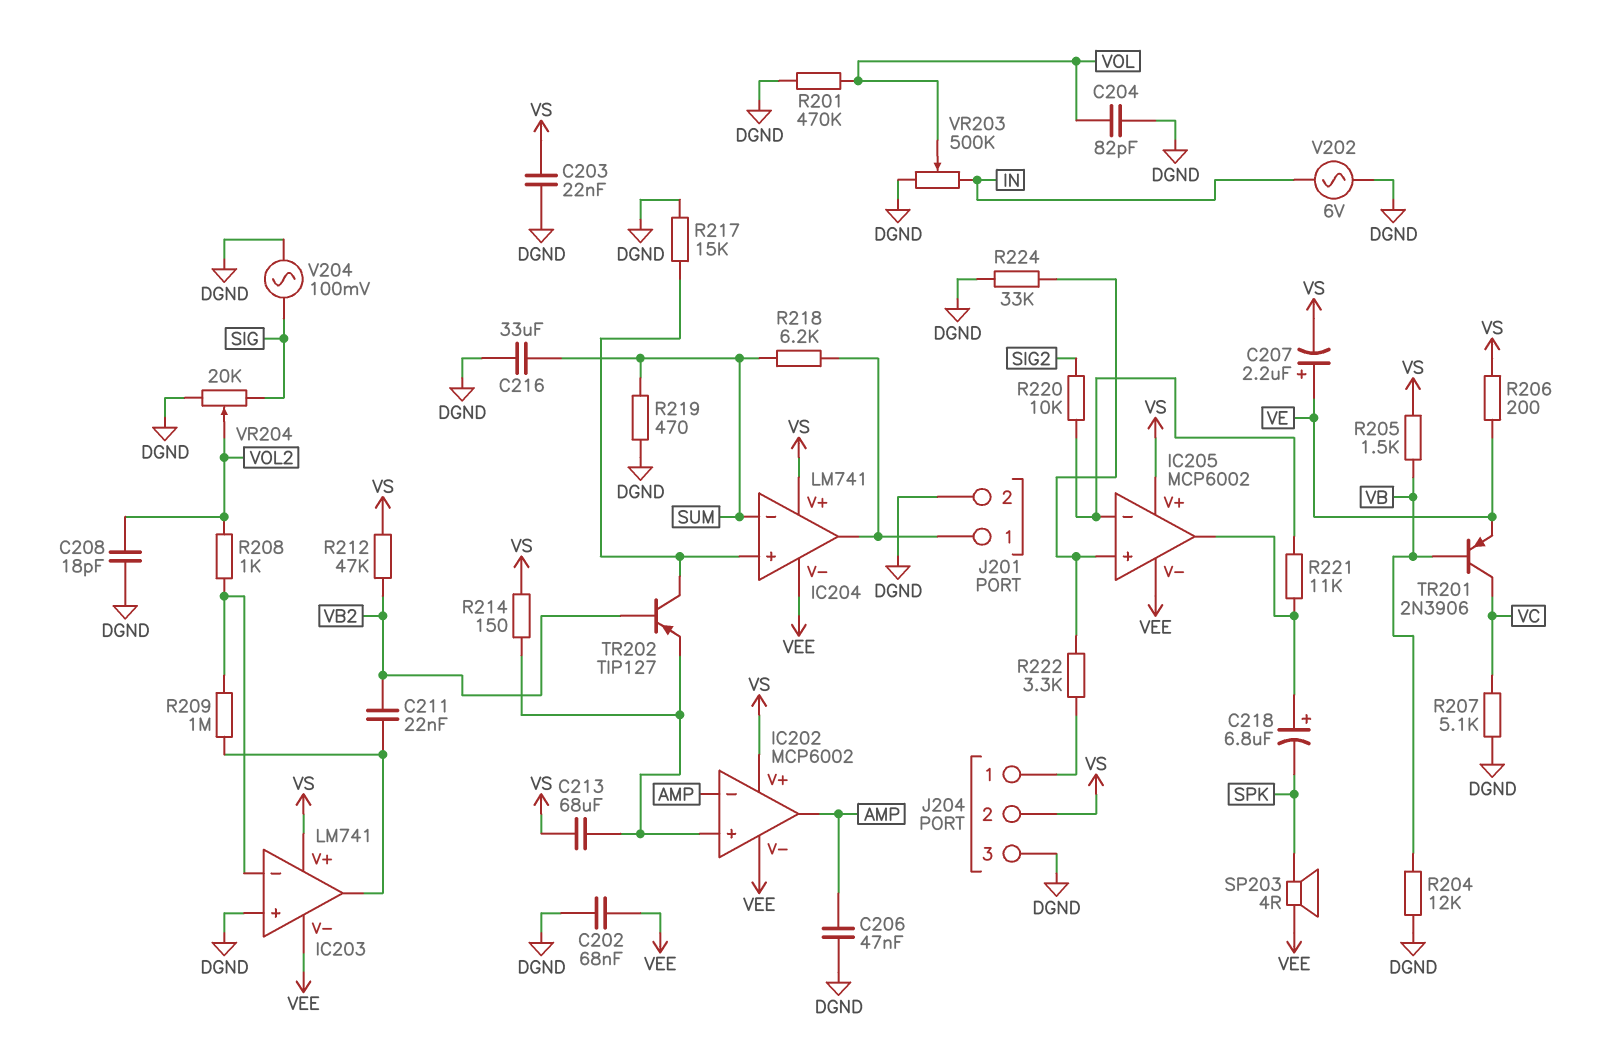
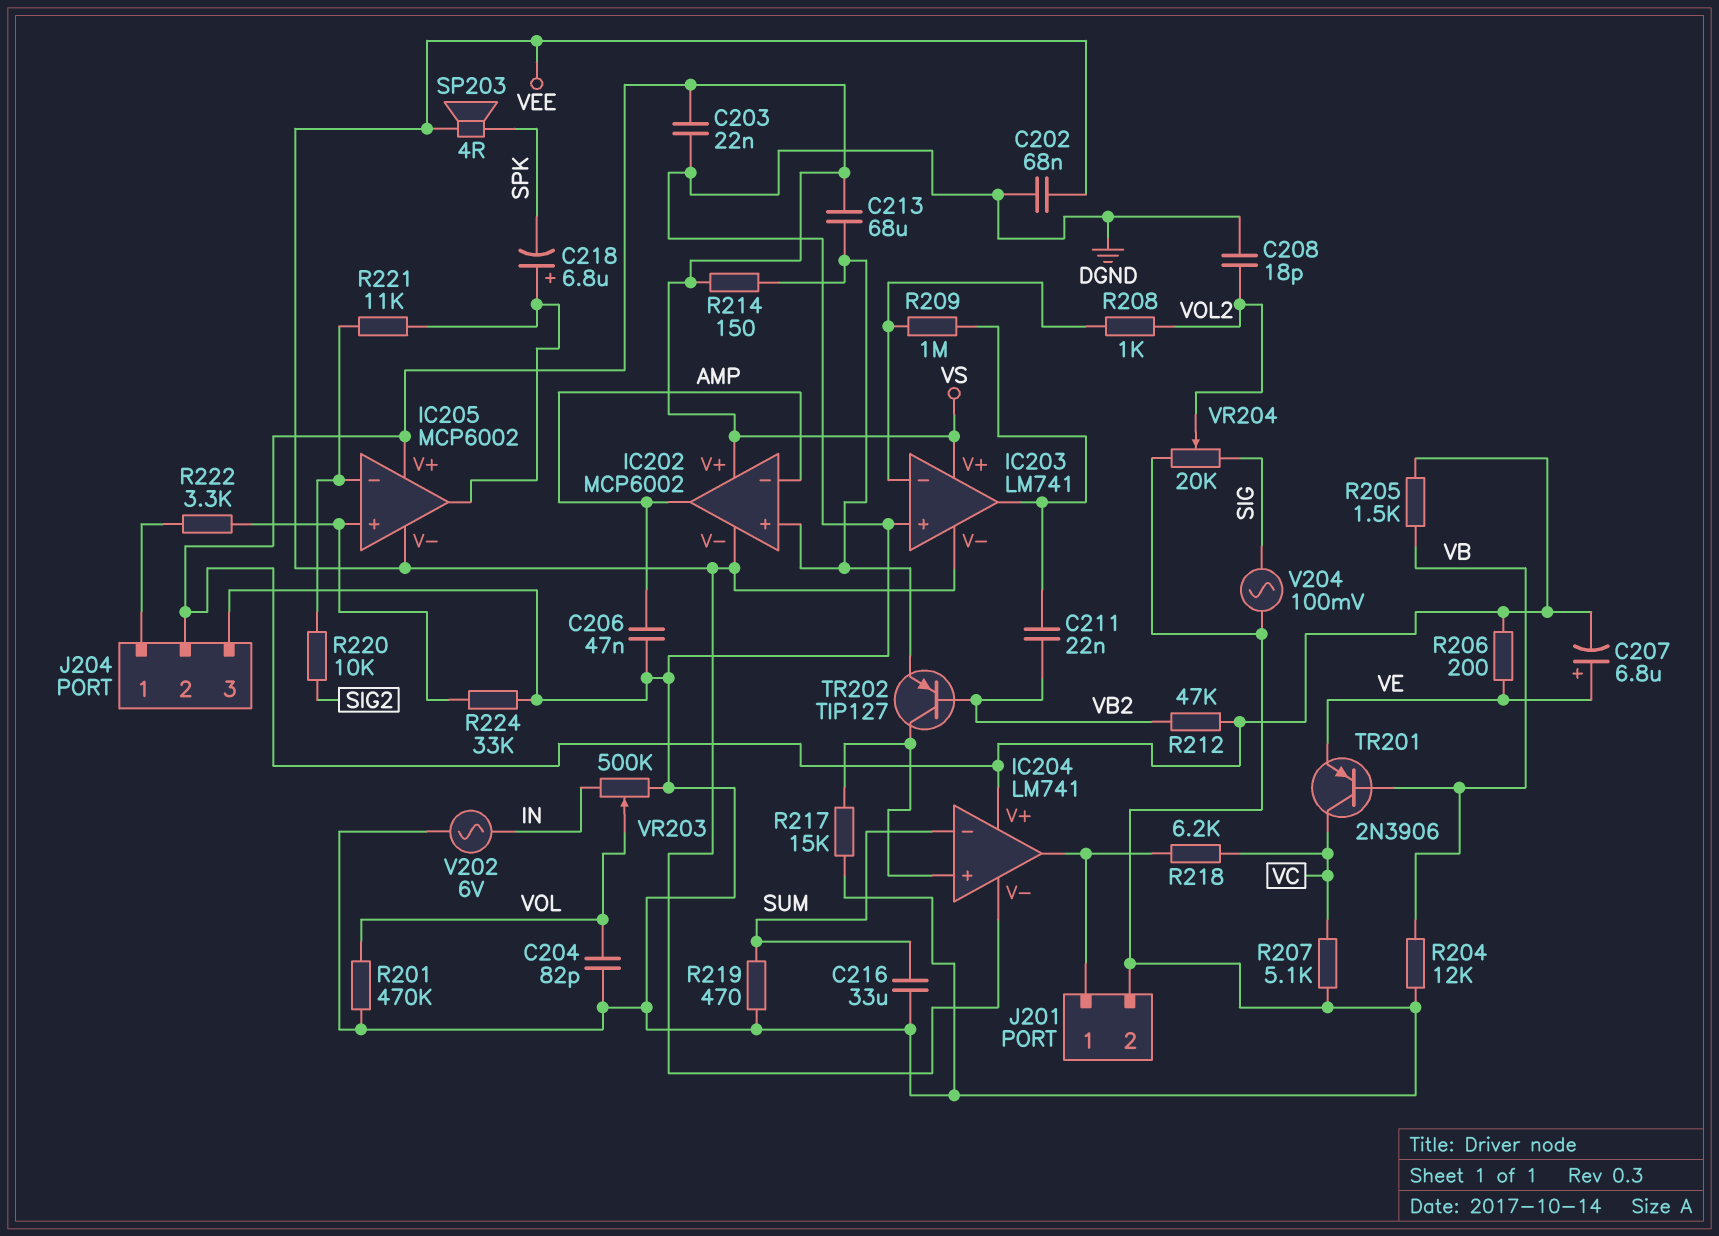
C207: 2.2uF (plus VE, minus VS) -> 6.8uF (plus VE, minus VS)
R218: 6.2k (IC204/out, SUM) -> 6.2k (IC204/out, VC)

